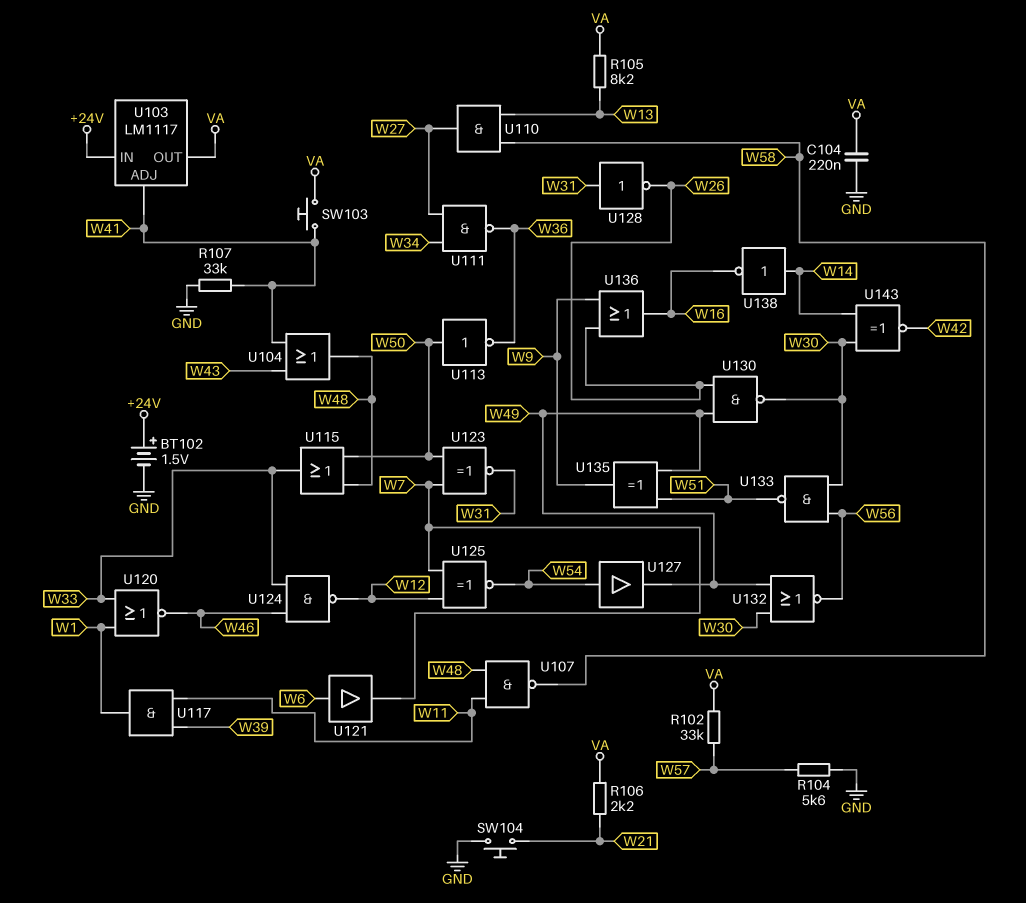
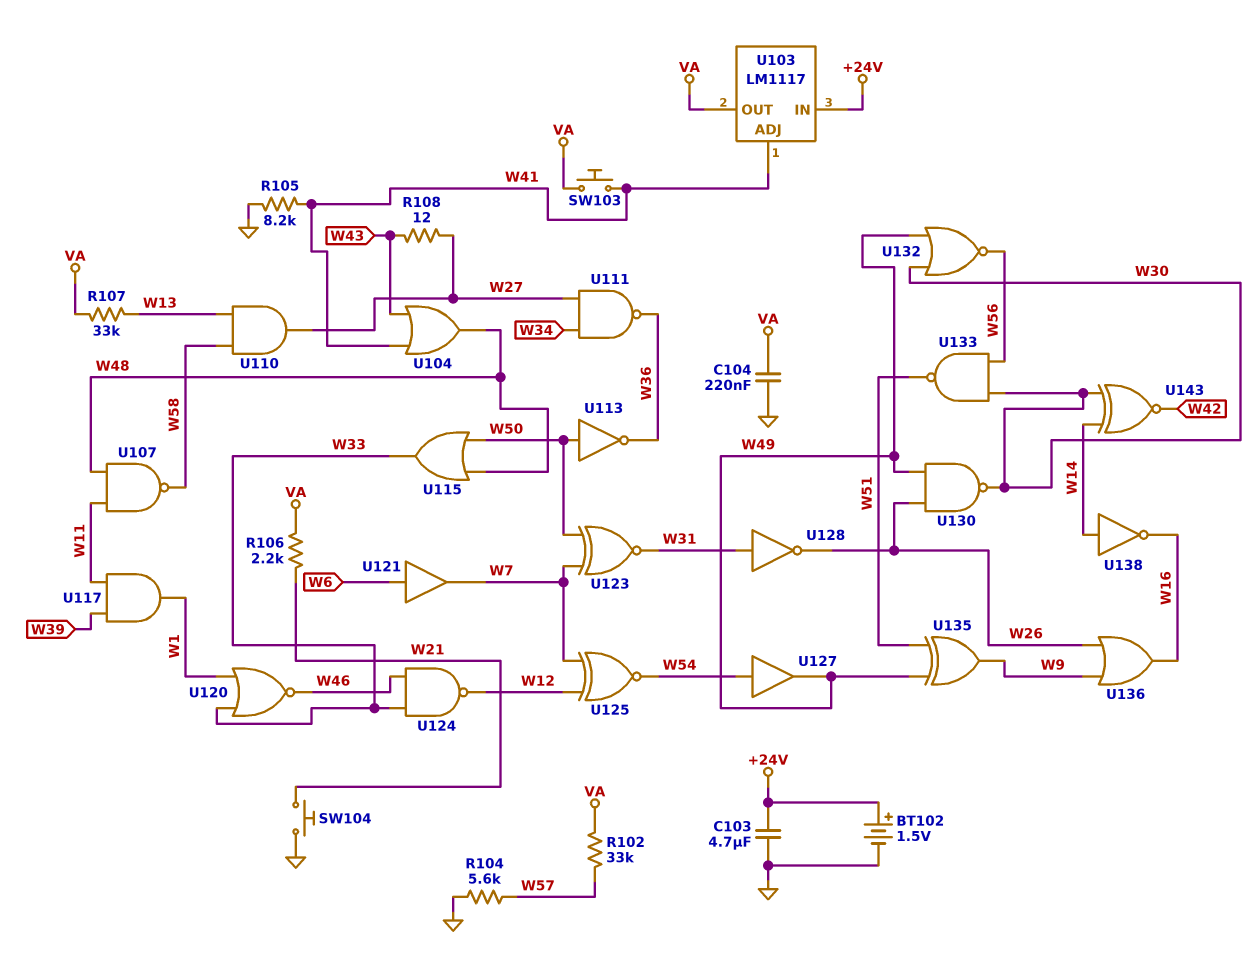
C103: none -> 4.7uF (+24V, GND)
R105: 8.2k (VA, W13) -> 8.2k (GND, W41)
R107: 33k (GND, W41) -> 33k (VA, W13)
R108: none -> 12 (W27, W43)

